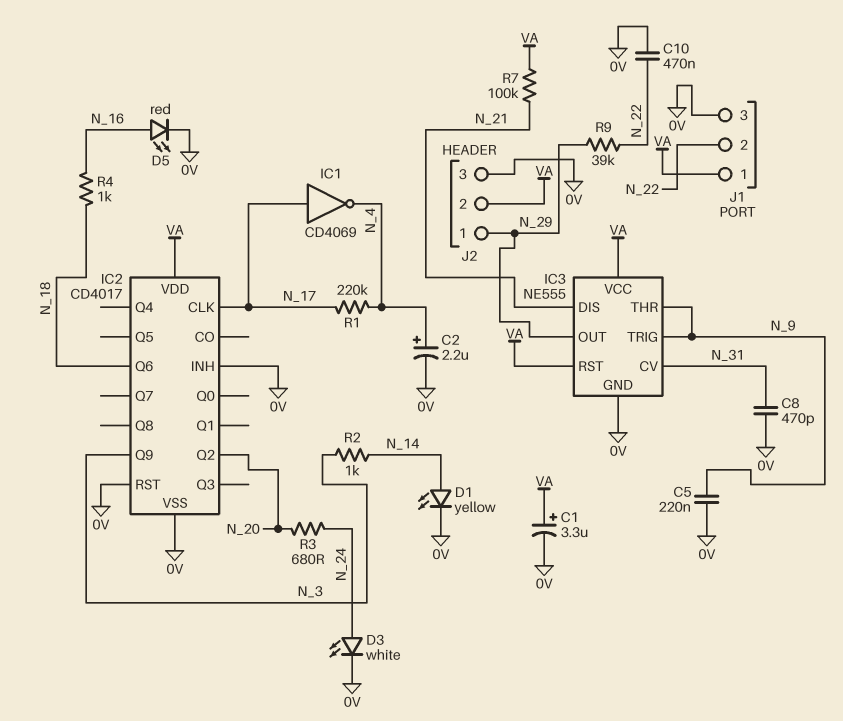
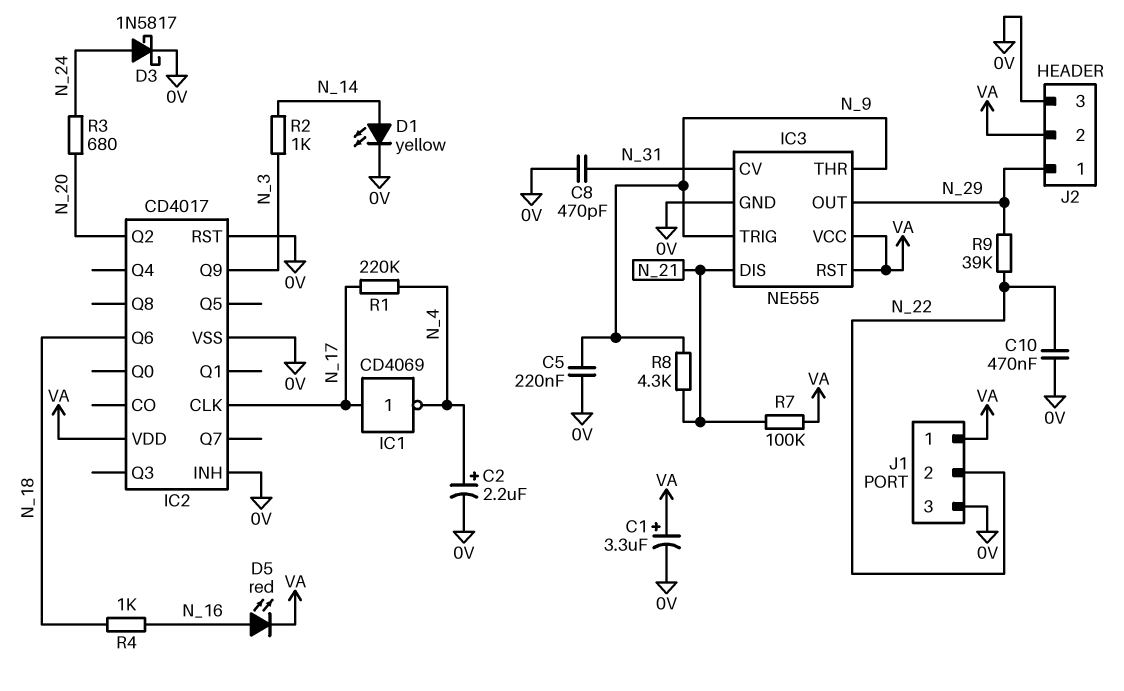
D3: LED white (A N_24, K 0V) -> schottky 1N5817 (A N_24, K 0V)
D5: LED red (A N_16, K 0V) -> LED red (A N_16, K VA)
R8: none -> 4.3k (N_9, N_21)

